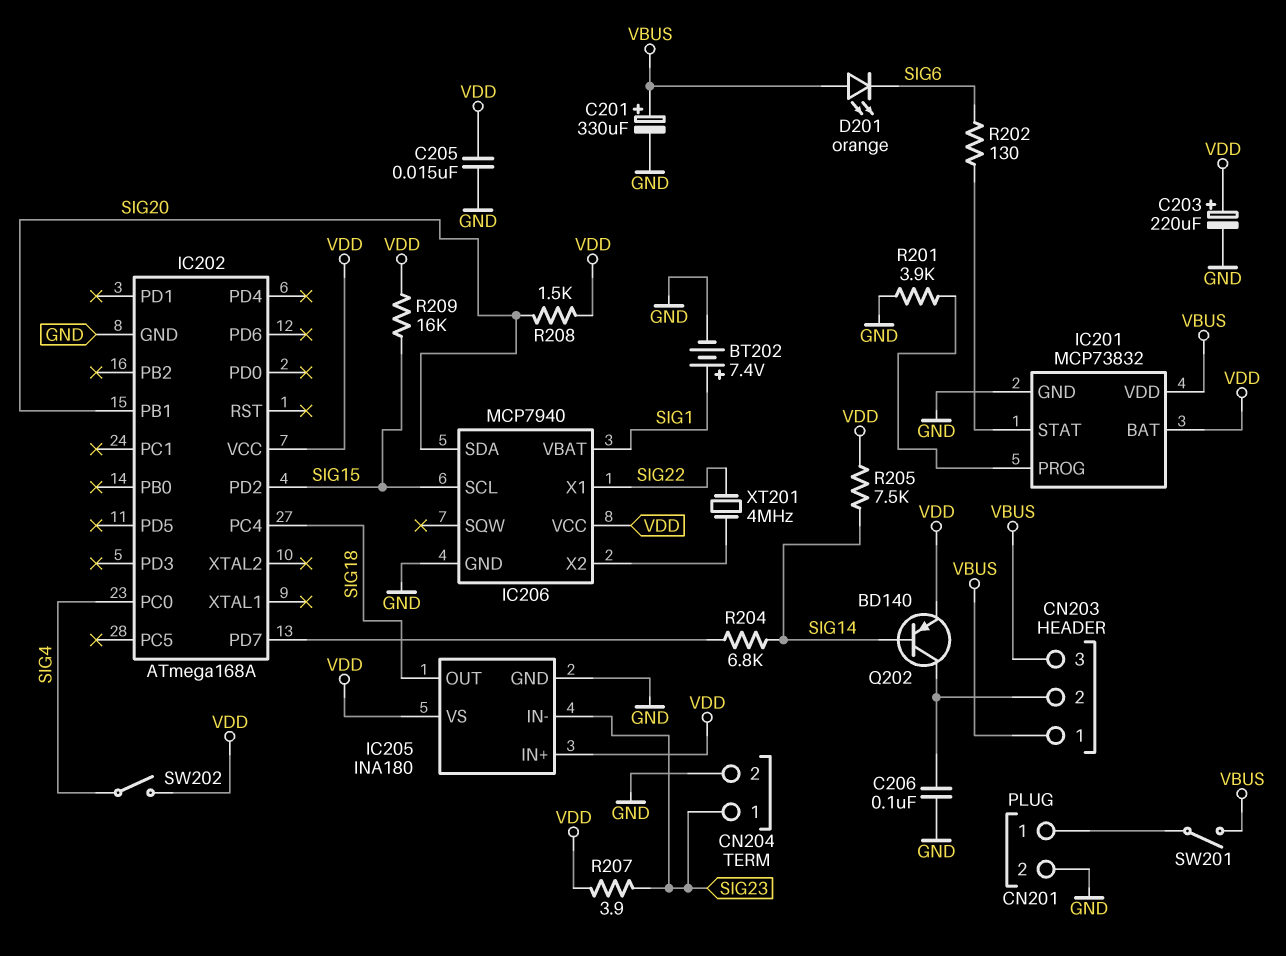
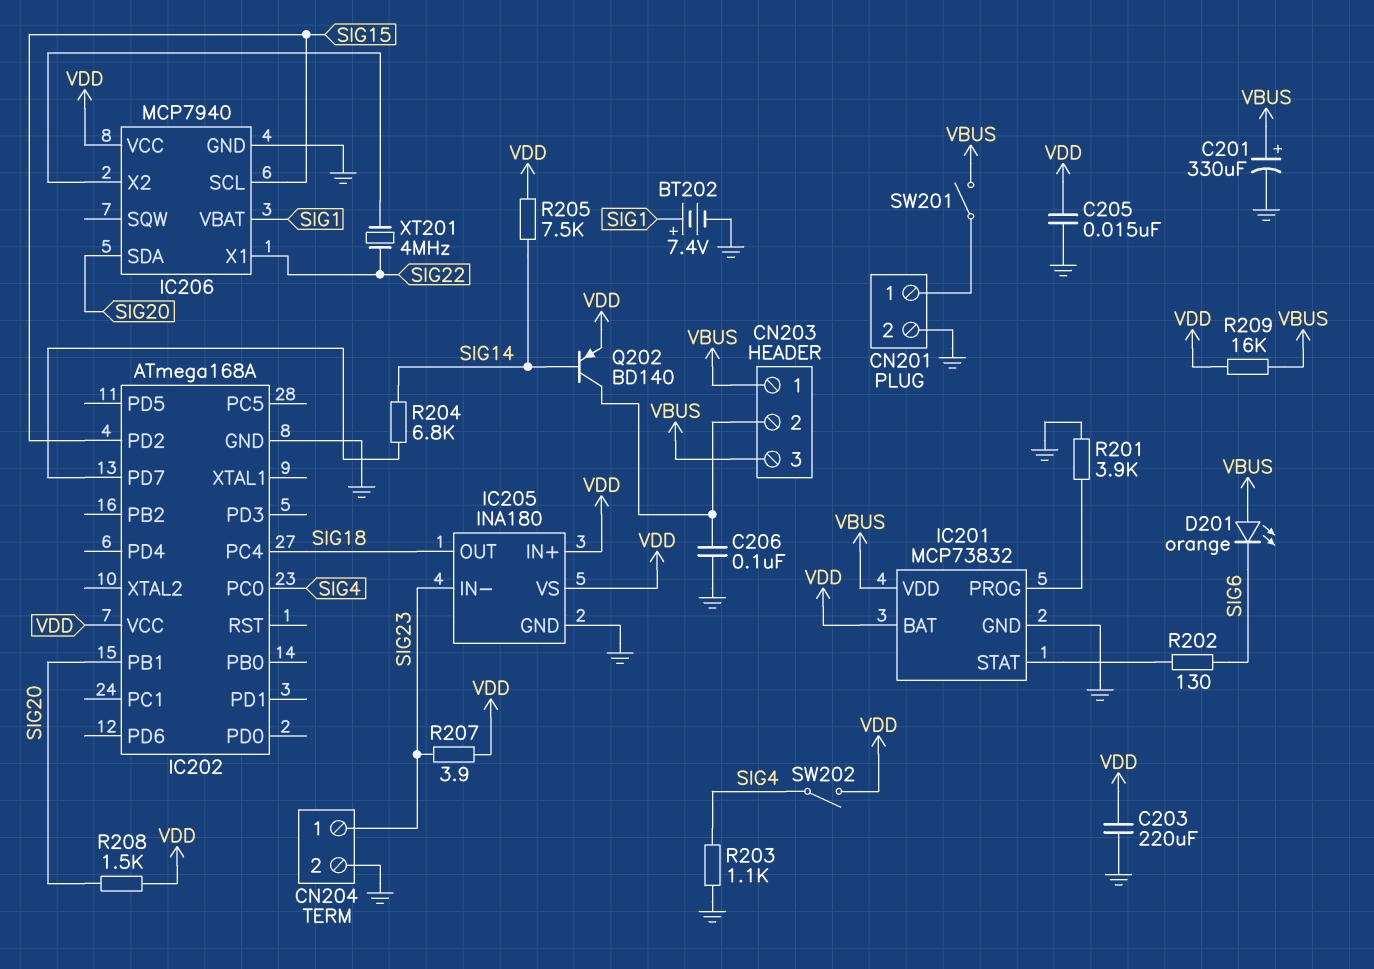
C203: 220uF (plus VDD, minus GND) -> 220uF (GND, VDD)
R203: none -> 1.1k (GND, SIG4)
R209: 16k (SIG15, VDD) -> 16k (VBUS, VDD)

